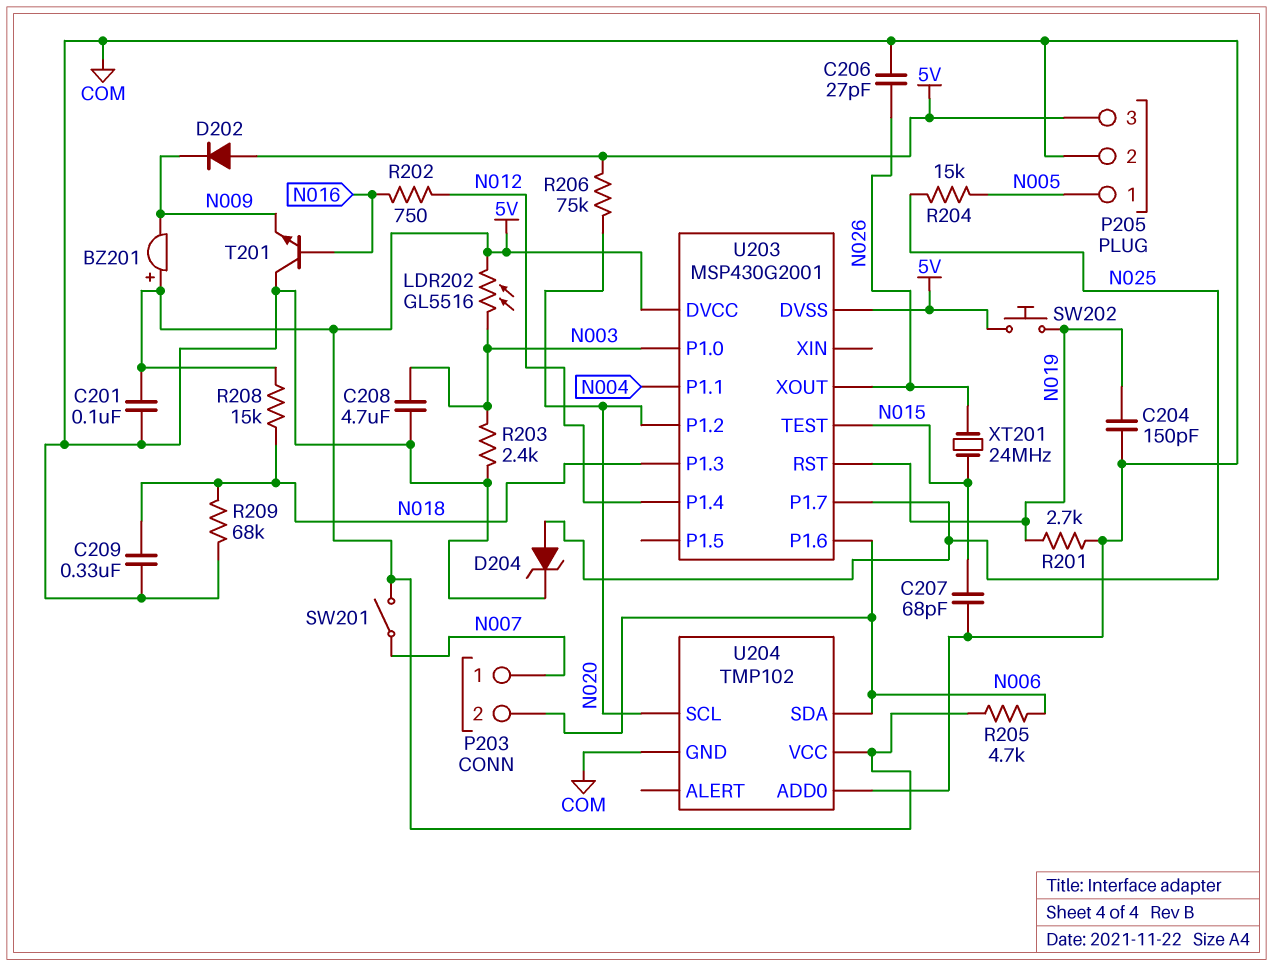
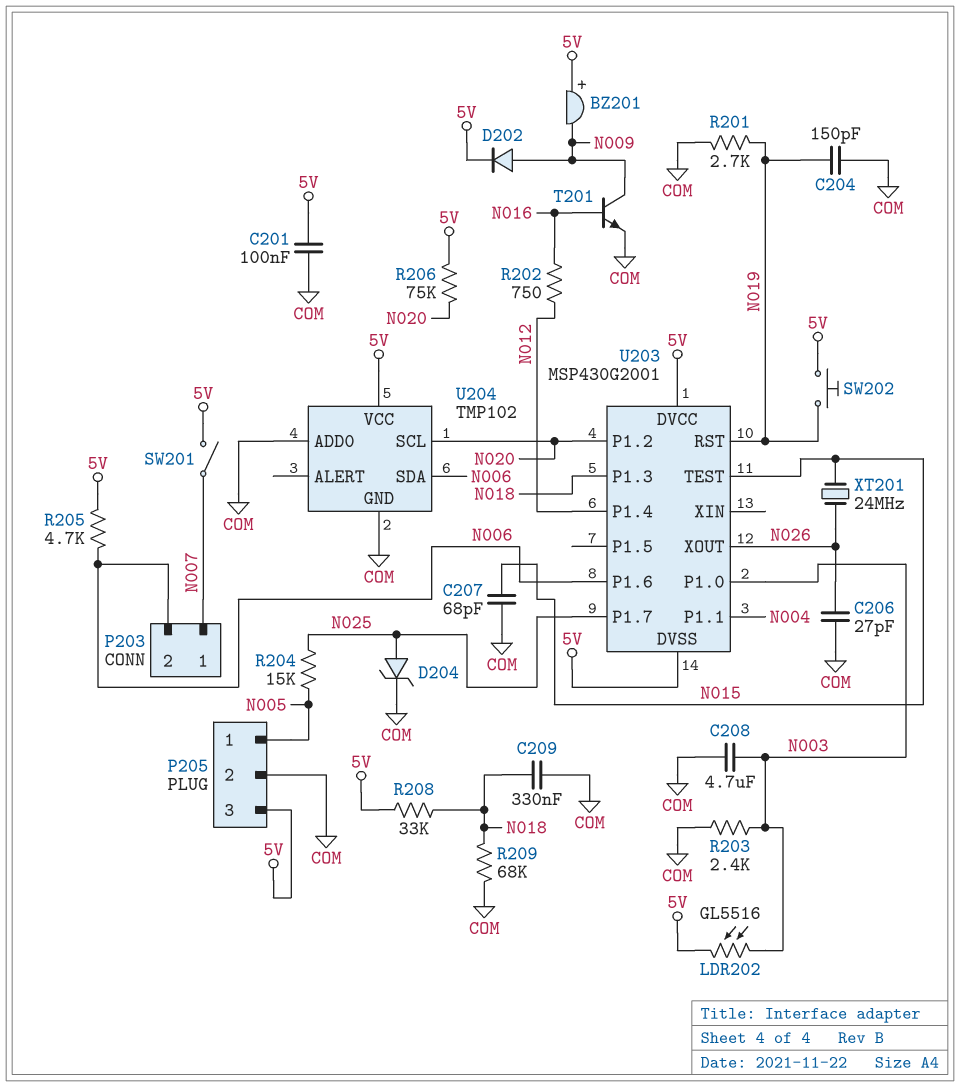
D202: diode (A 5V, K N009) -> diode (A N009, K 5V)
R208: 15k (5V, N018) -> 33k (5V, N018)
T201: NPN (B N016, C COM, E N009) -> NPN (B N016, C N009, E COM)

